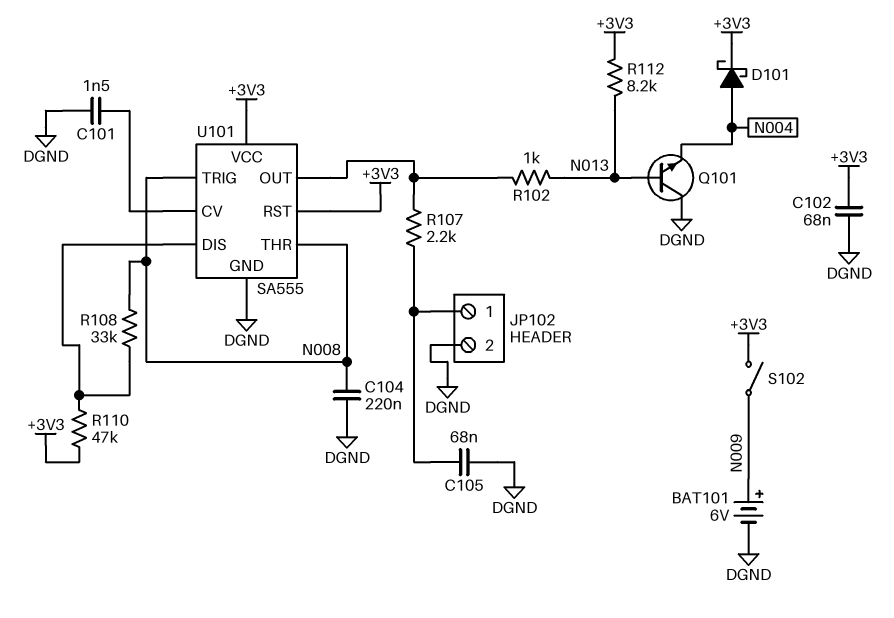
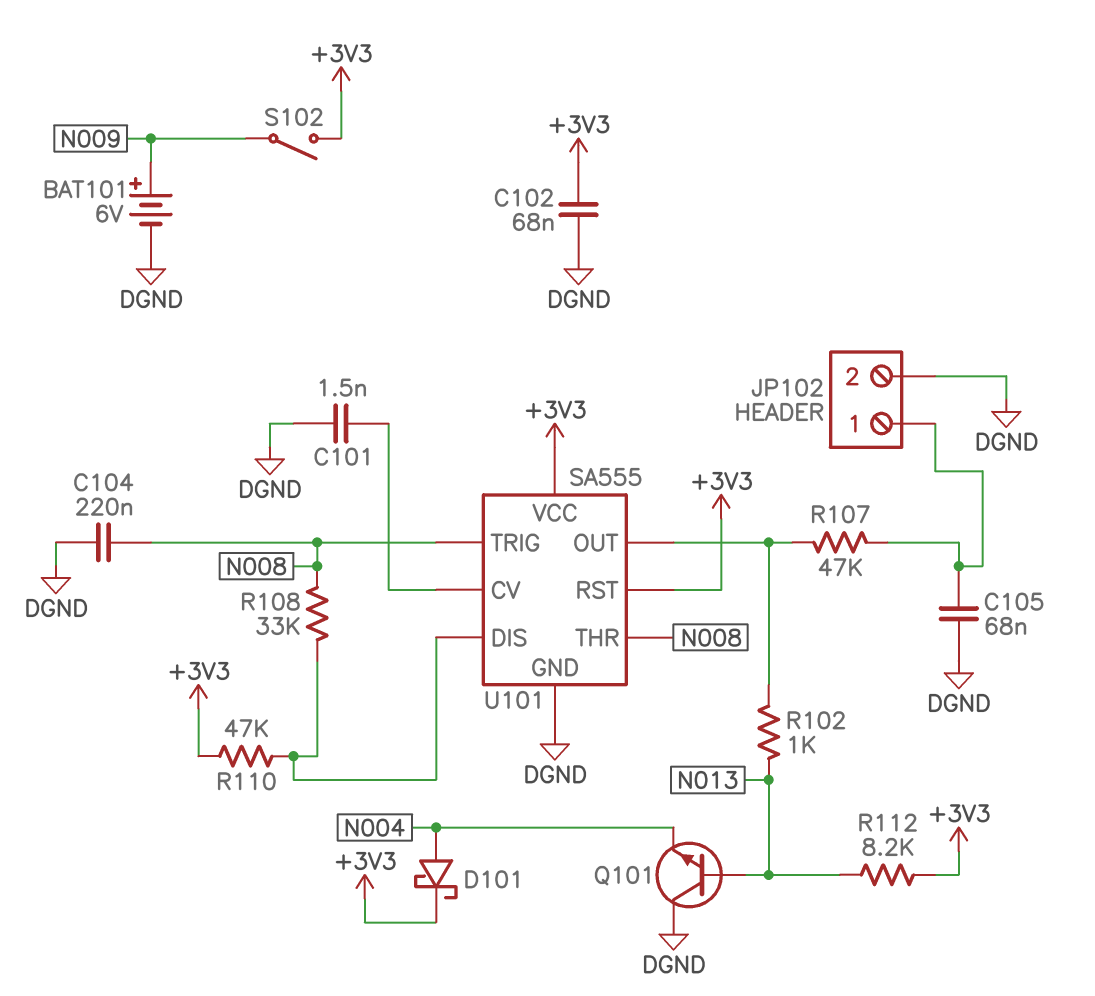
R107: 2.2k (JP102/1, U101/OUT) -> 47k (JP102/1, U101/OUT)

